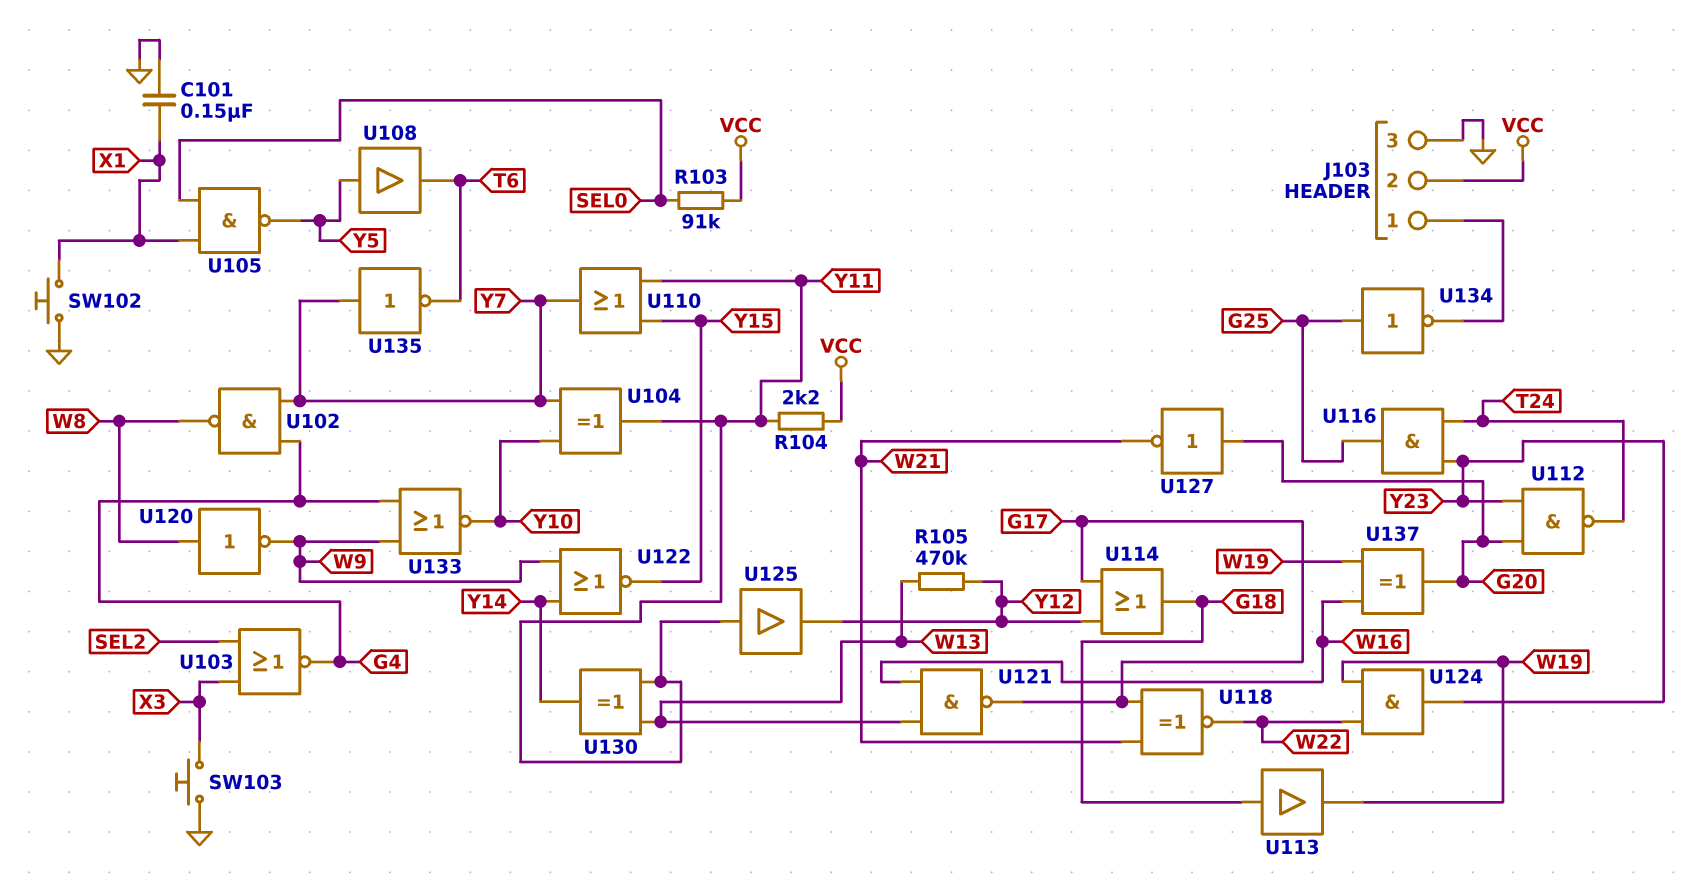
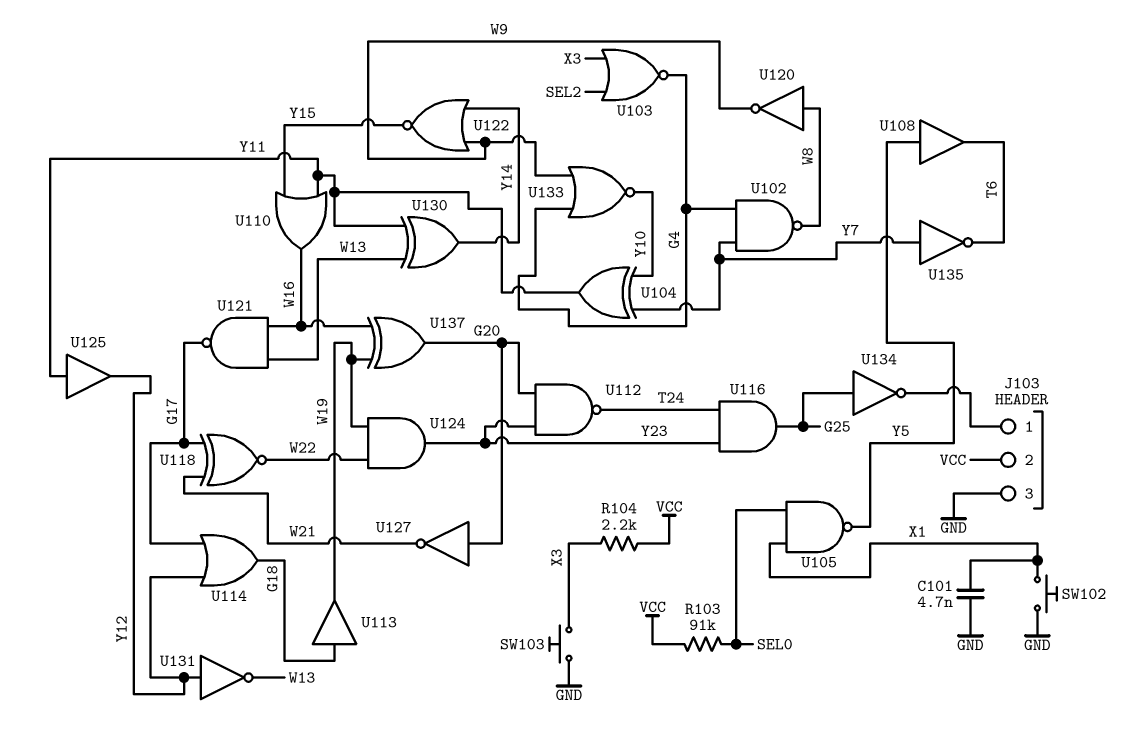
C101: 150nF (GND, X1) -> 4.7nF (GND, X1)
R104: 2.2k (VCC, Y11) -> 2.2k (VCC, X3)
R105: 470k (W13, Y12) -> none
U110: OR (in Y11, in Y15, out Y7) -> OR (in Y11, in Y15, out W16)
U131: none -> NOT (in Y12, out W13)

